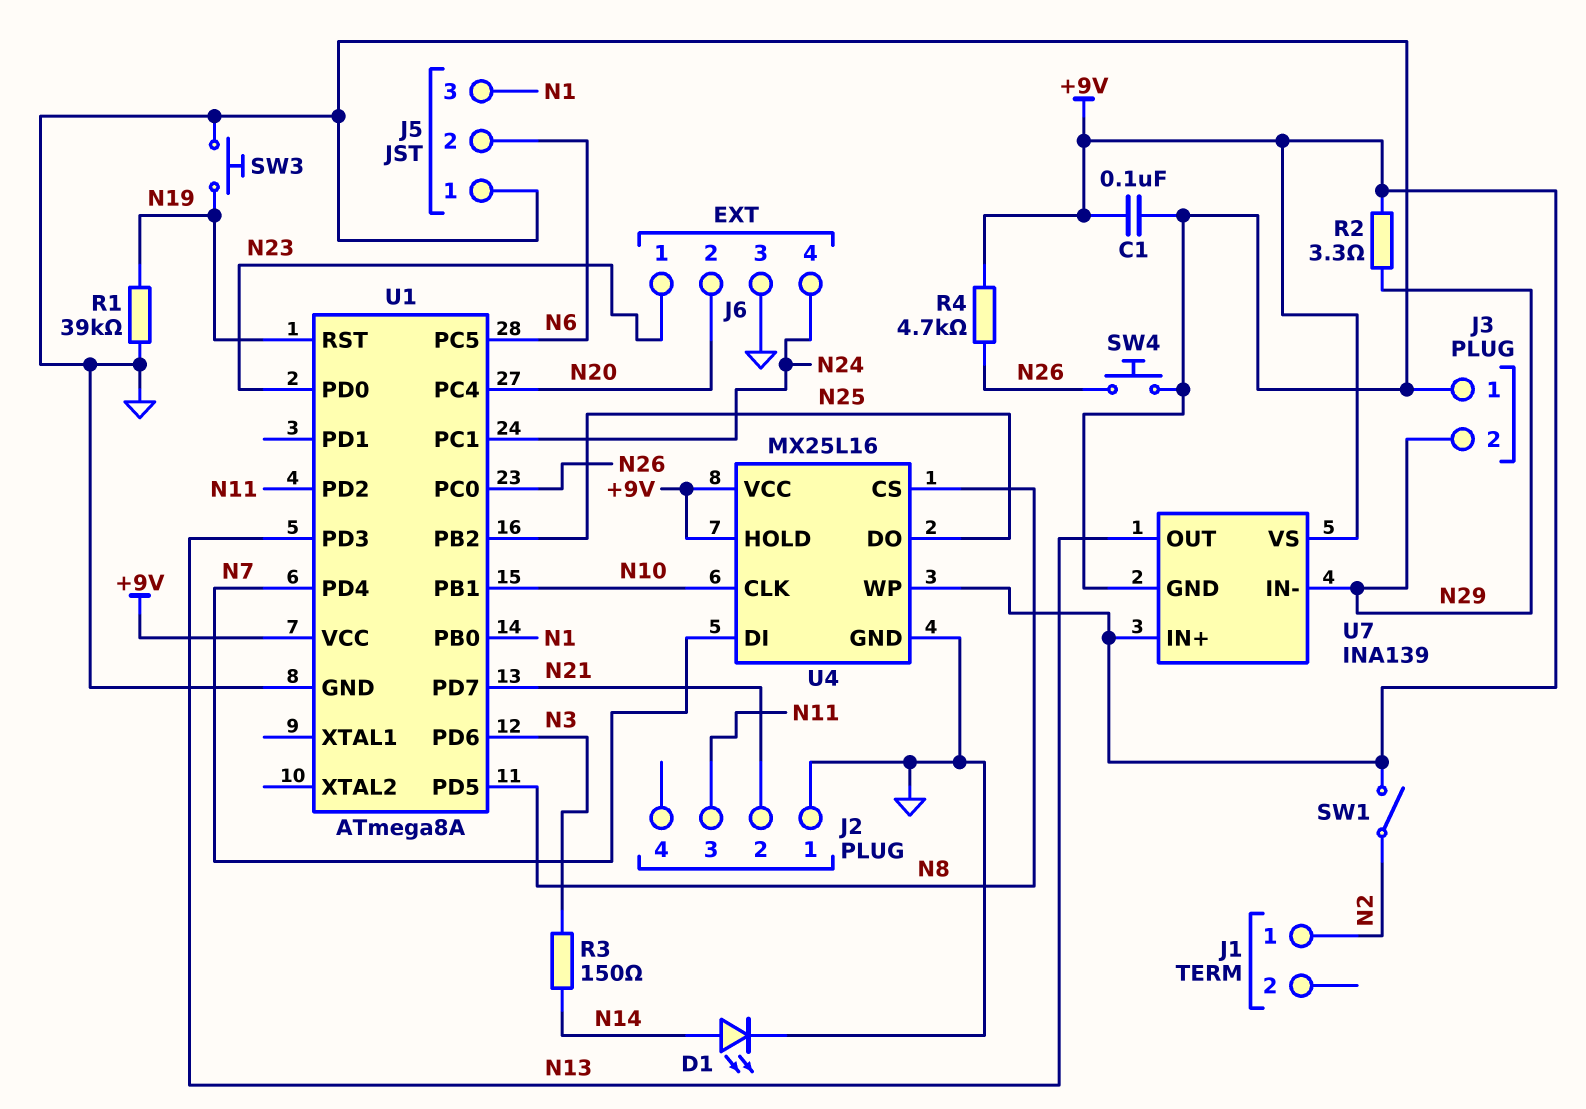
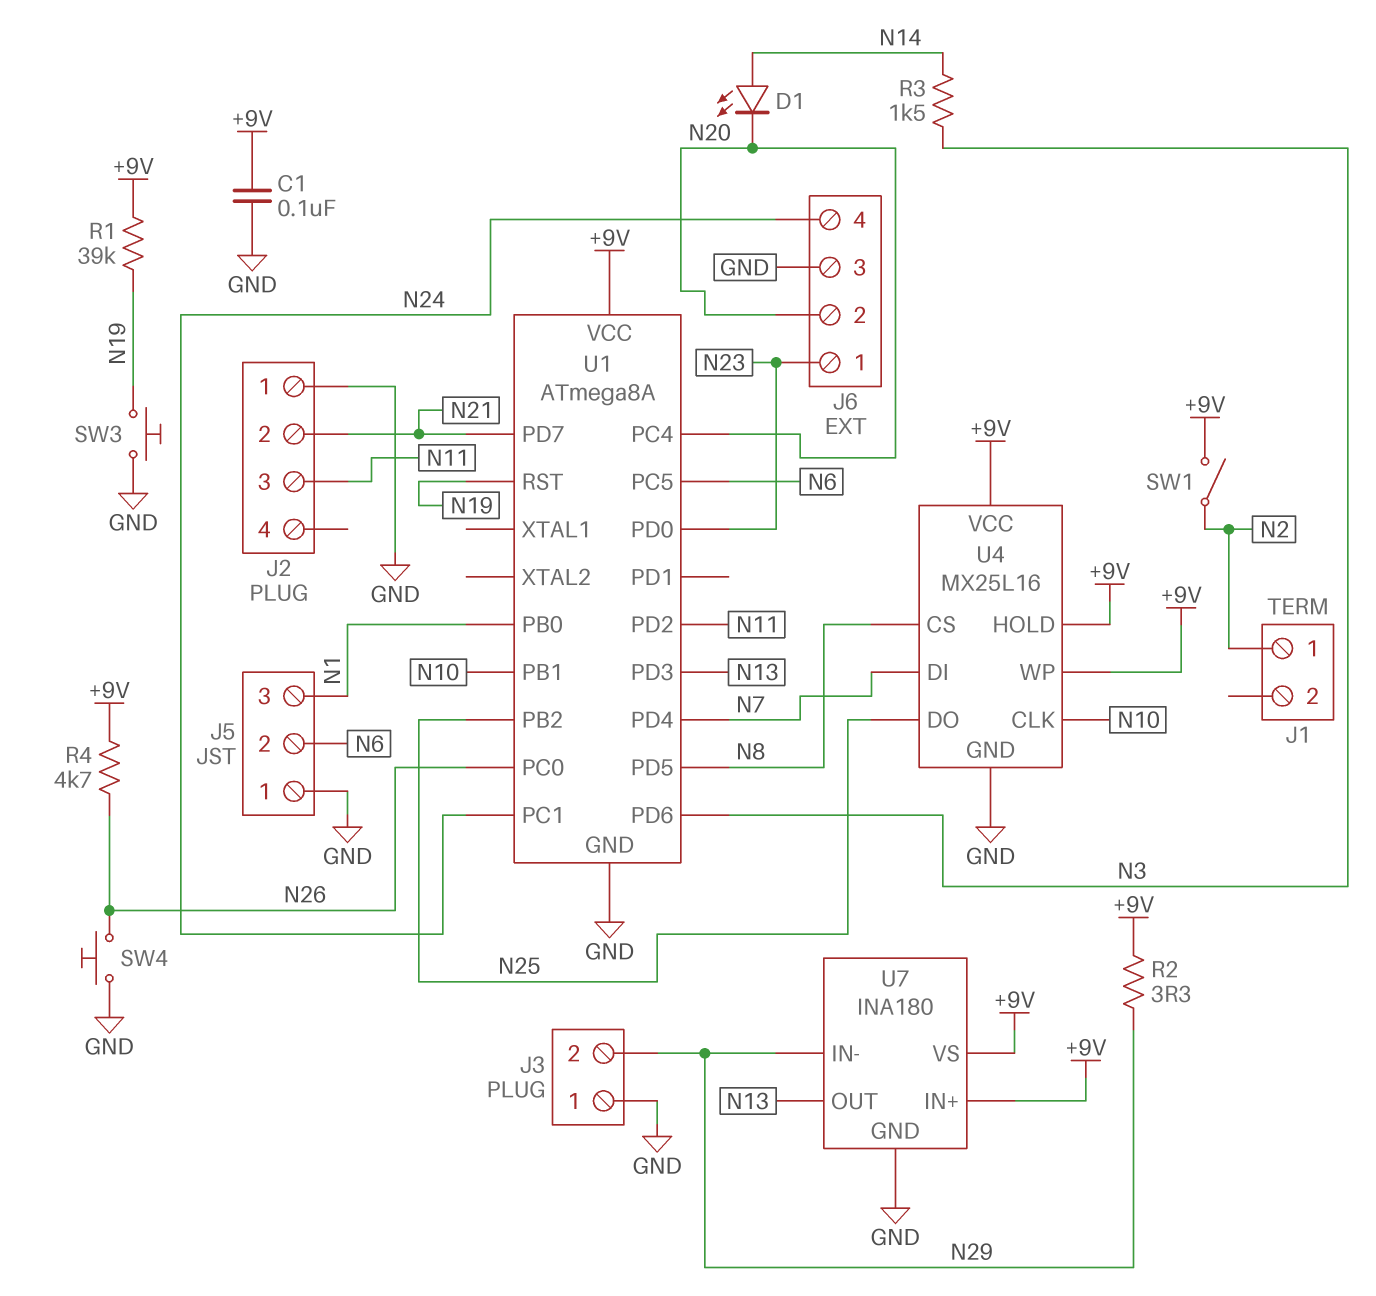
D1: LED (A N14, K GND) -> LED (A N14, K N20)
R1: 39k (GND, N19) -> 39k (+9V, N19)
R3: 150 (N3, N14) -> 1.5k (N3, N14)
U7: INA139 -> INA180

